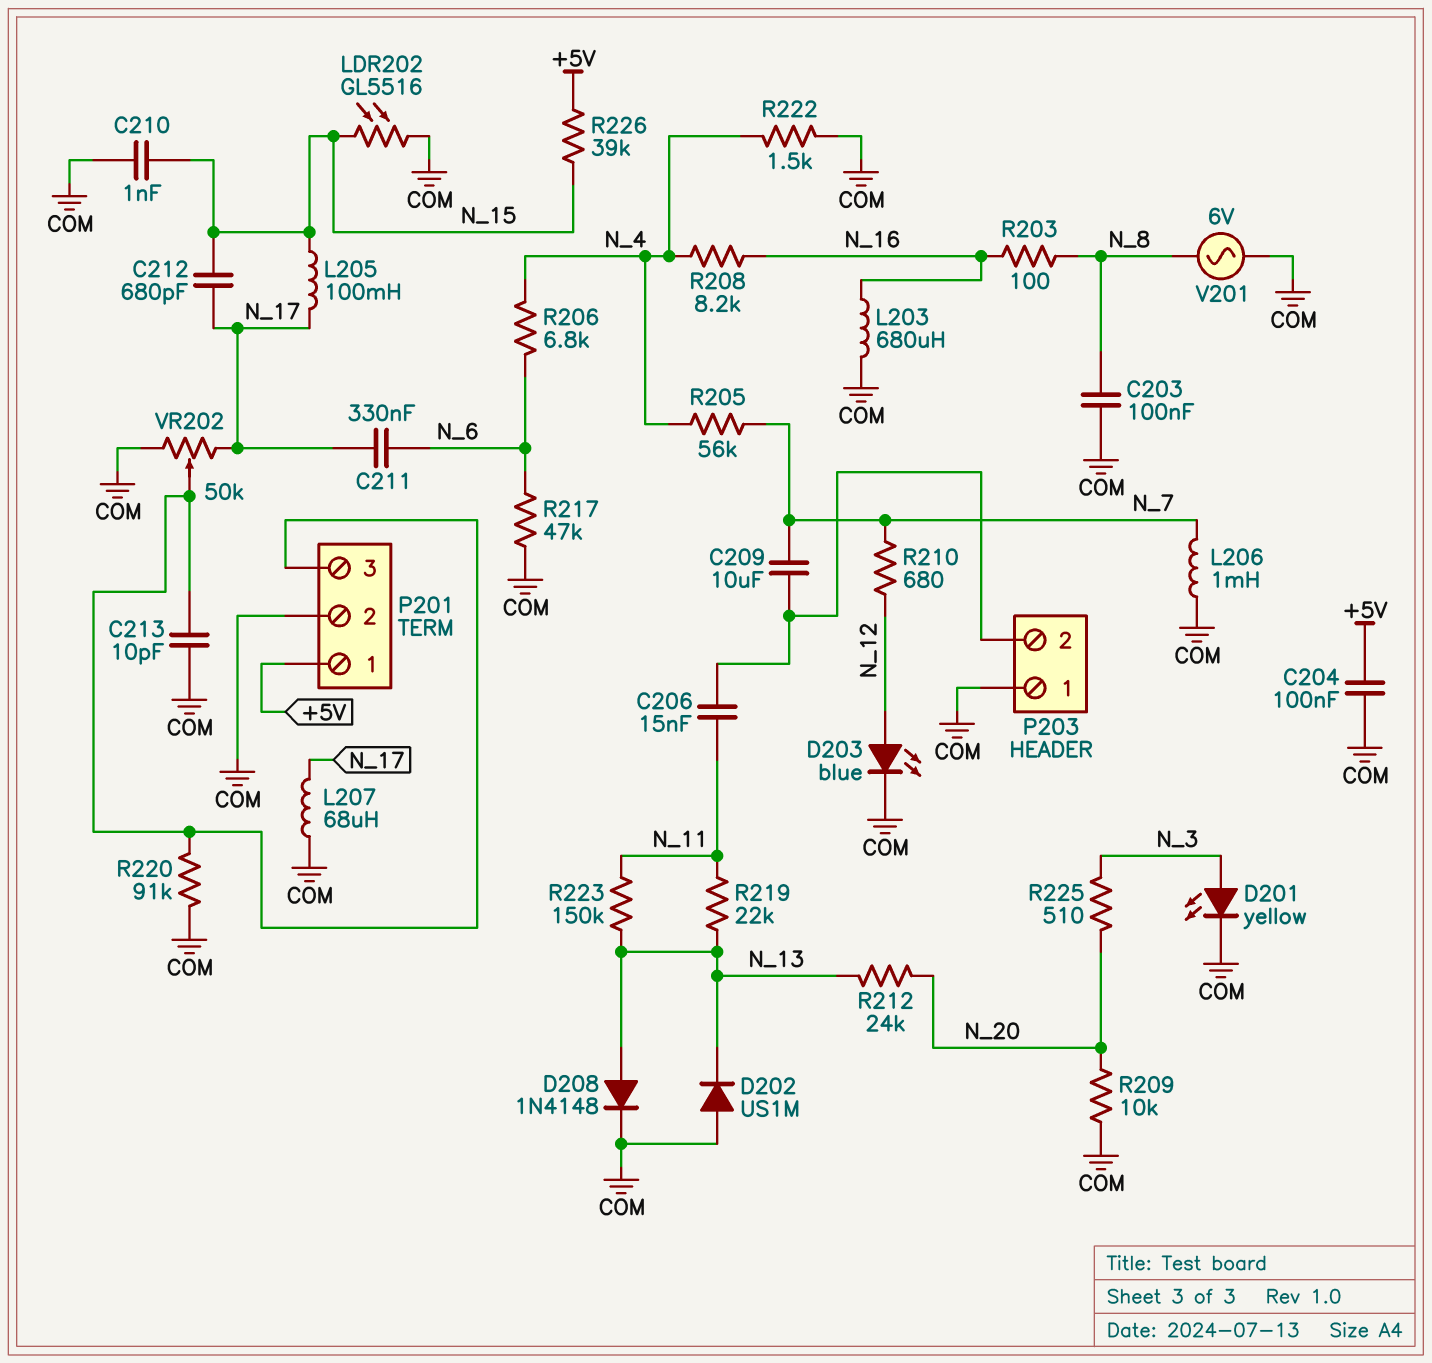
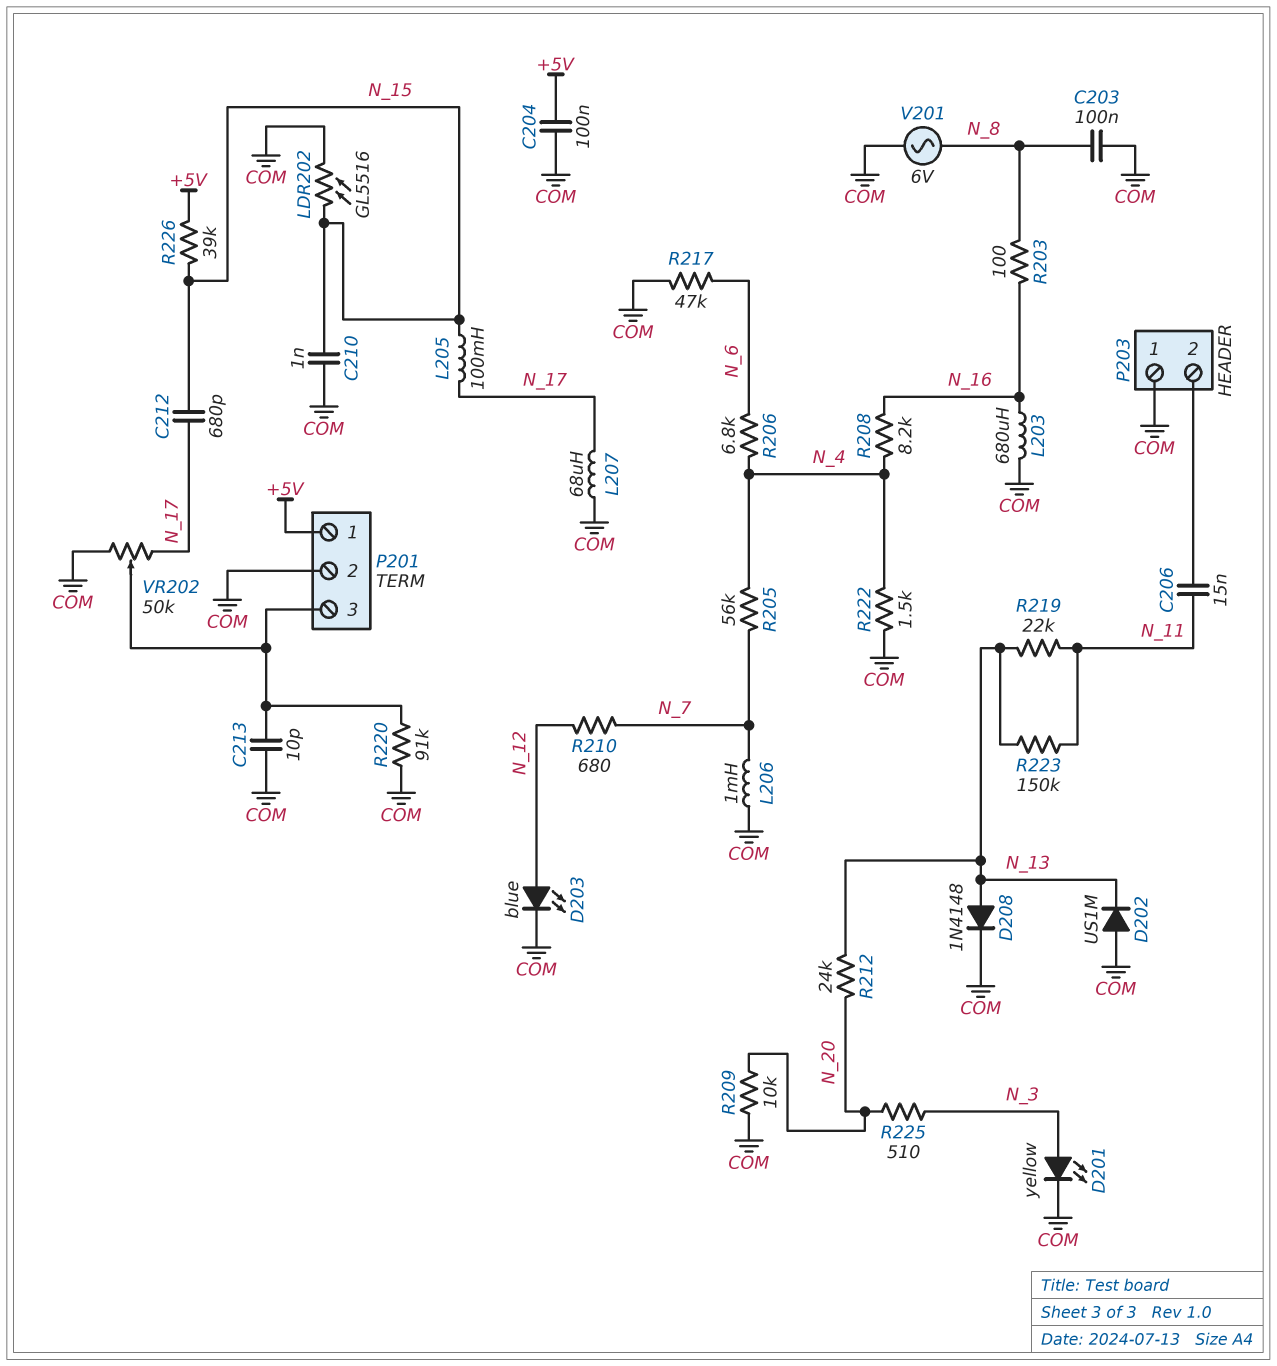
C209: 10uF (N_7, P203/2) -> none
C211: 330nF (N_6, N_17) -> none

